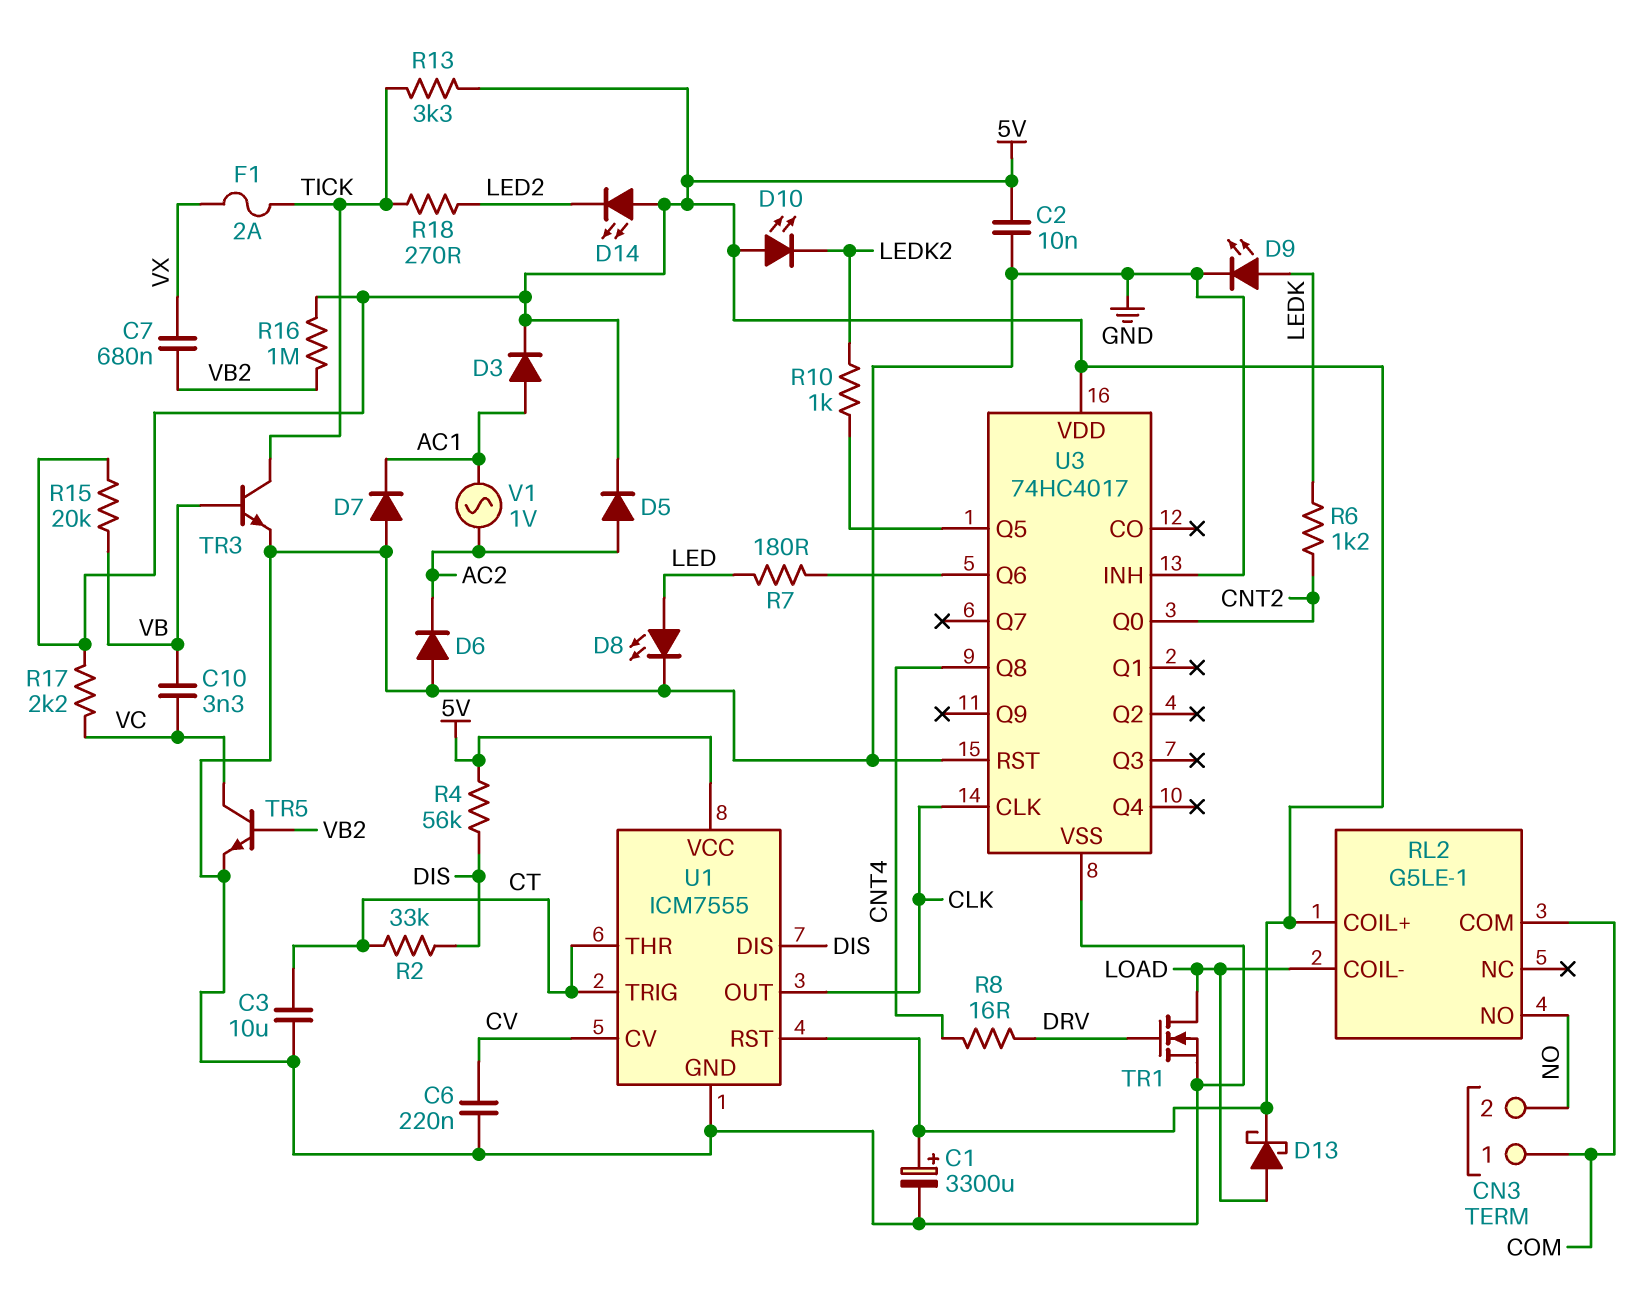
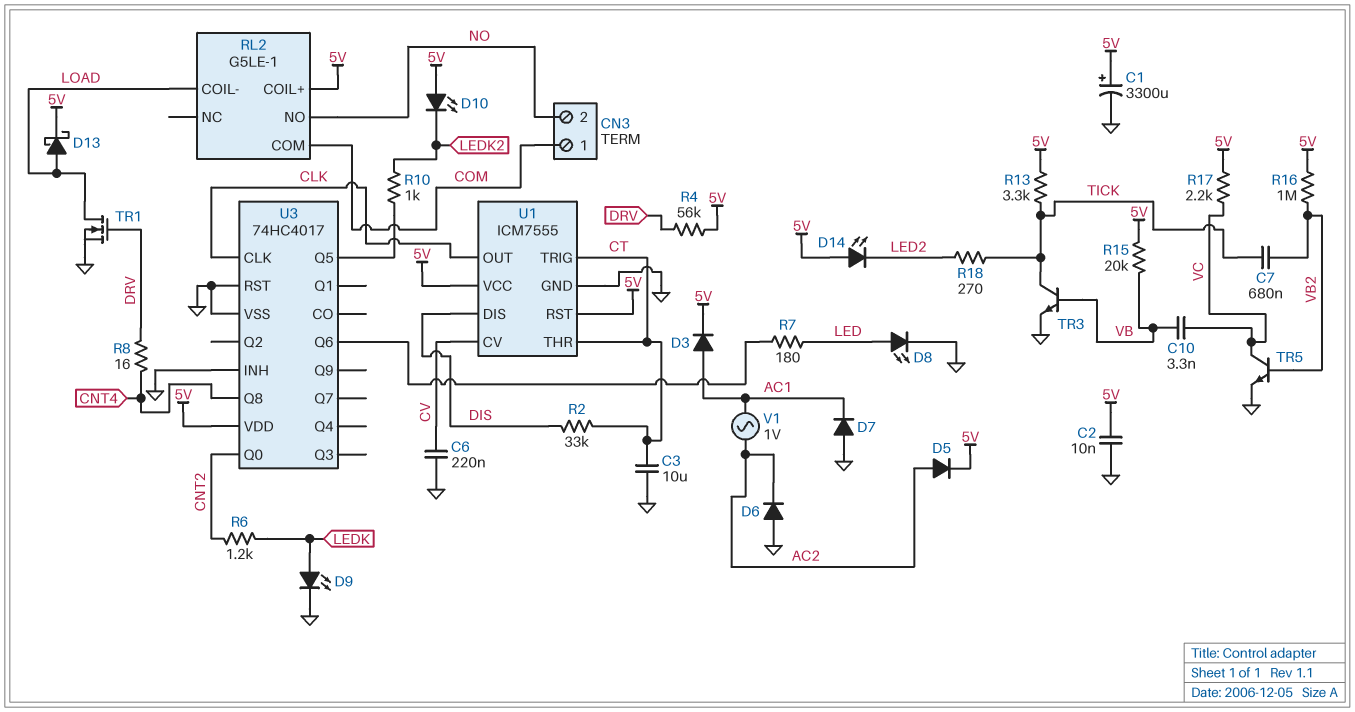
C7: 680nF (VB2, VX) -> 680nF (TICK, VB2)
F1: 2A (TICK, VX) -> none
R4: 56k (5V, DIS) -> 56k (5V, DRV)

